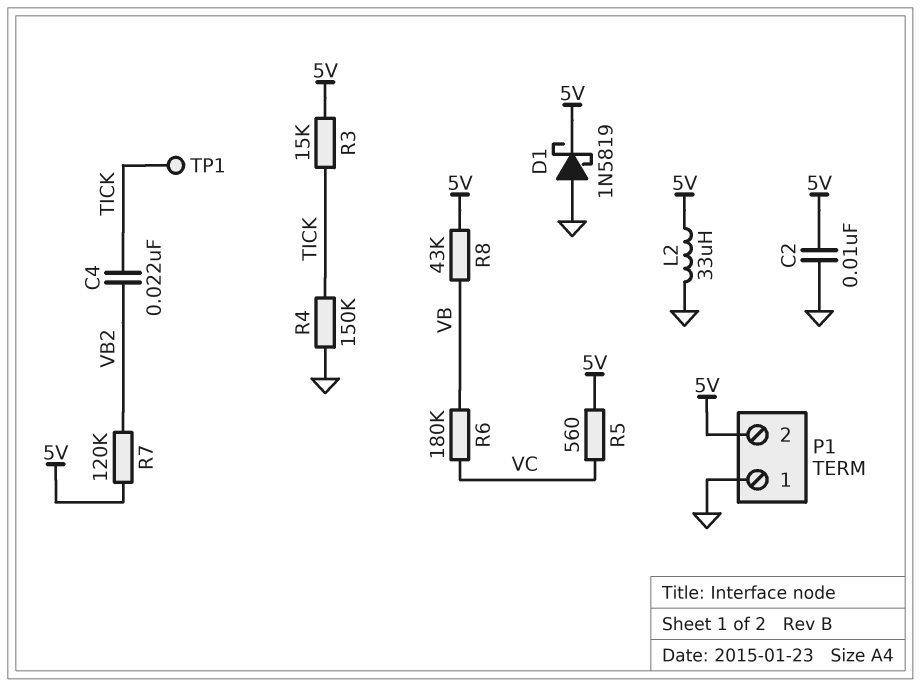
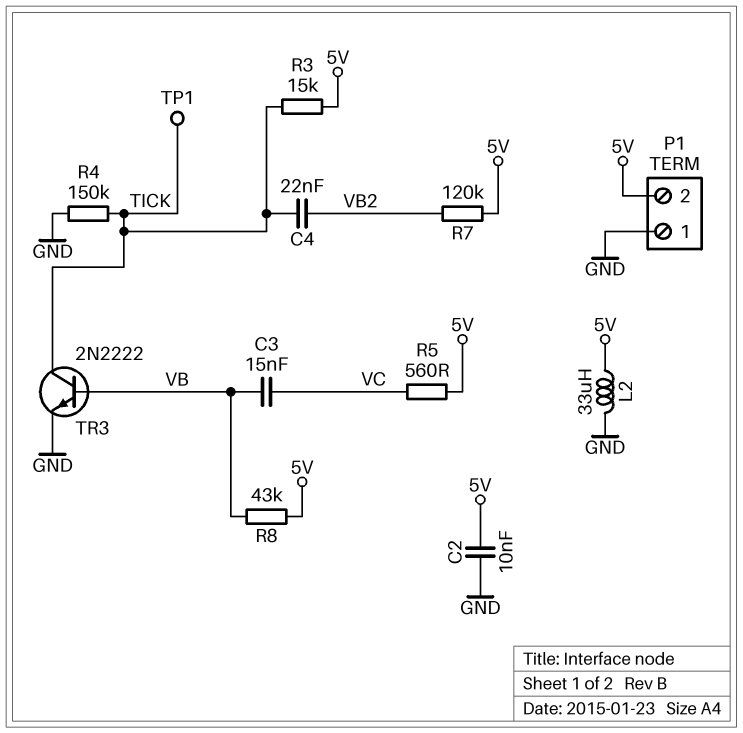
C3: none -> 15nF (VB, VC)
D1: schottky 1N5819 (A GND, K 5V) -> none
R6: 180k (VB, VC) -> none
TR3: none -> NPN 2N2222 (B VB, C TICK, E GND)

